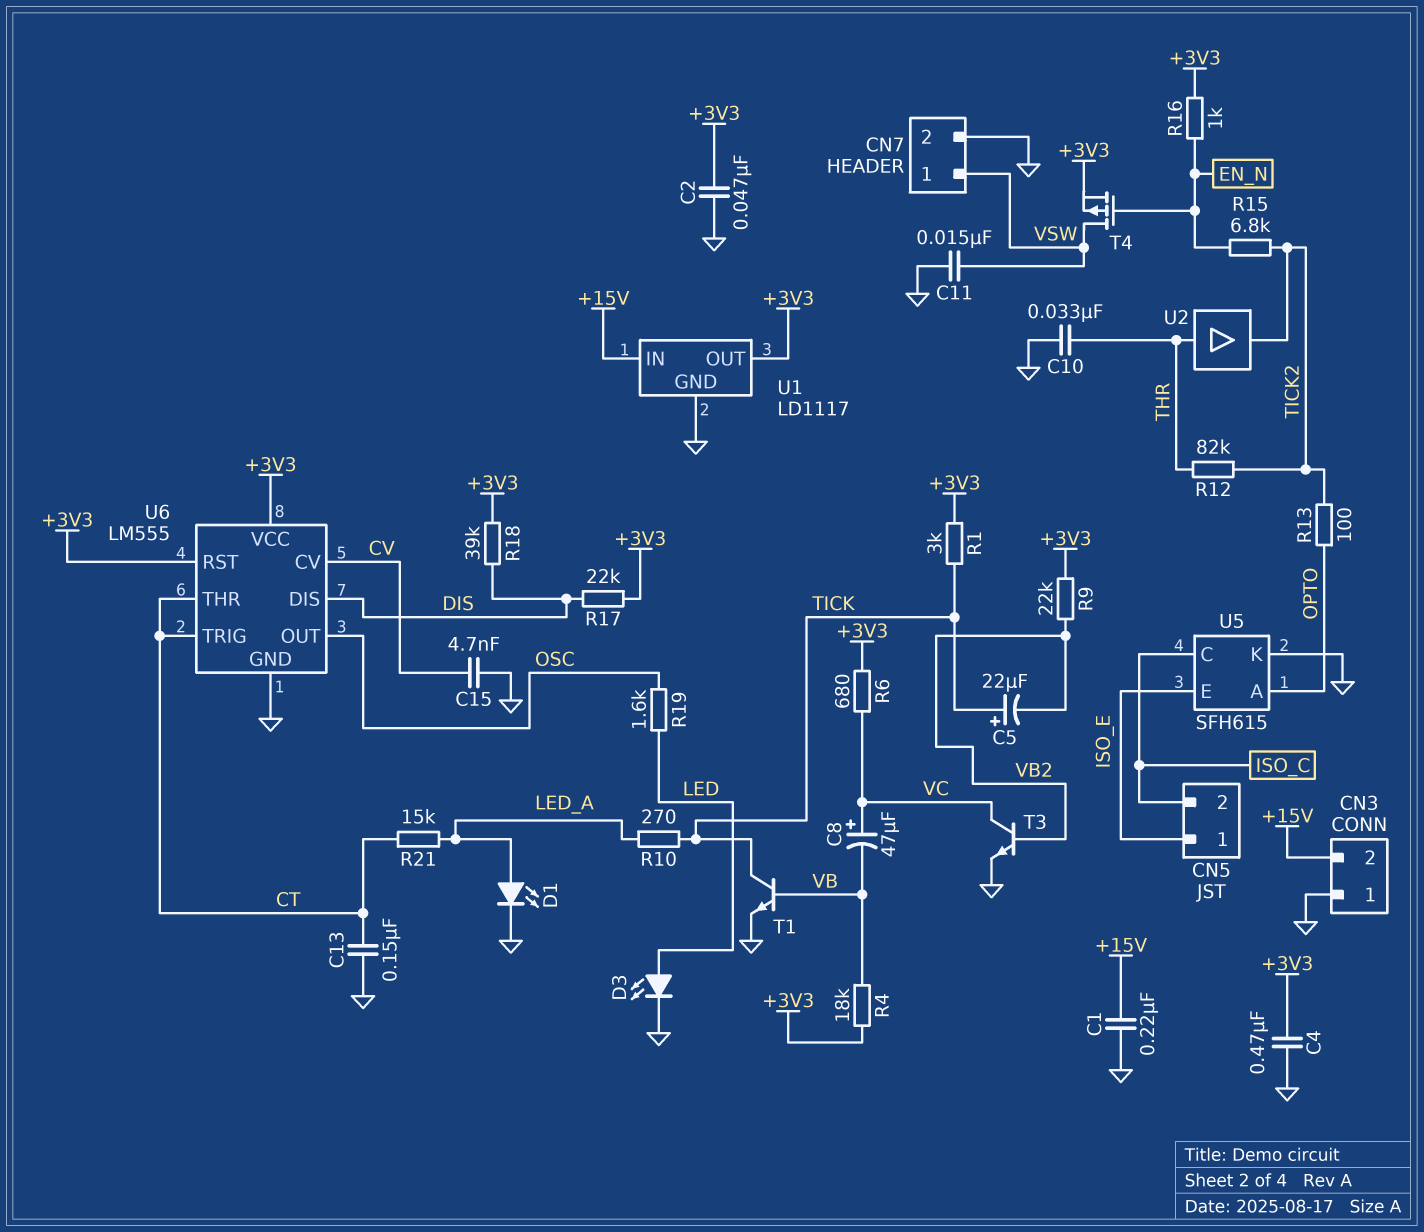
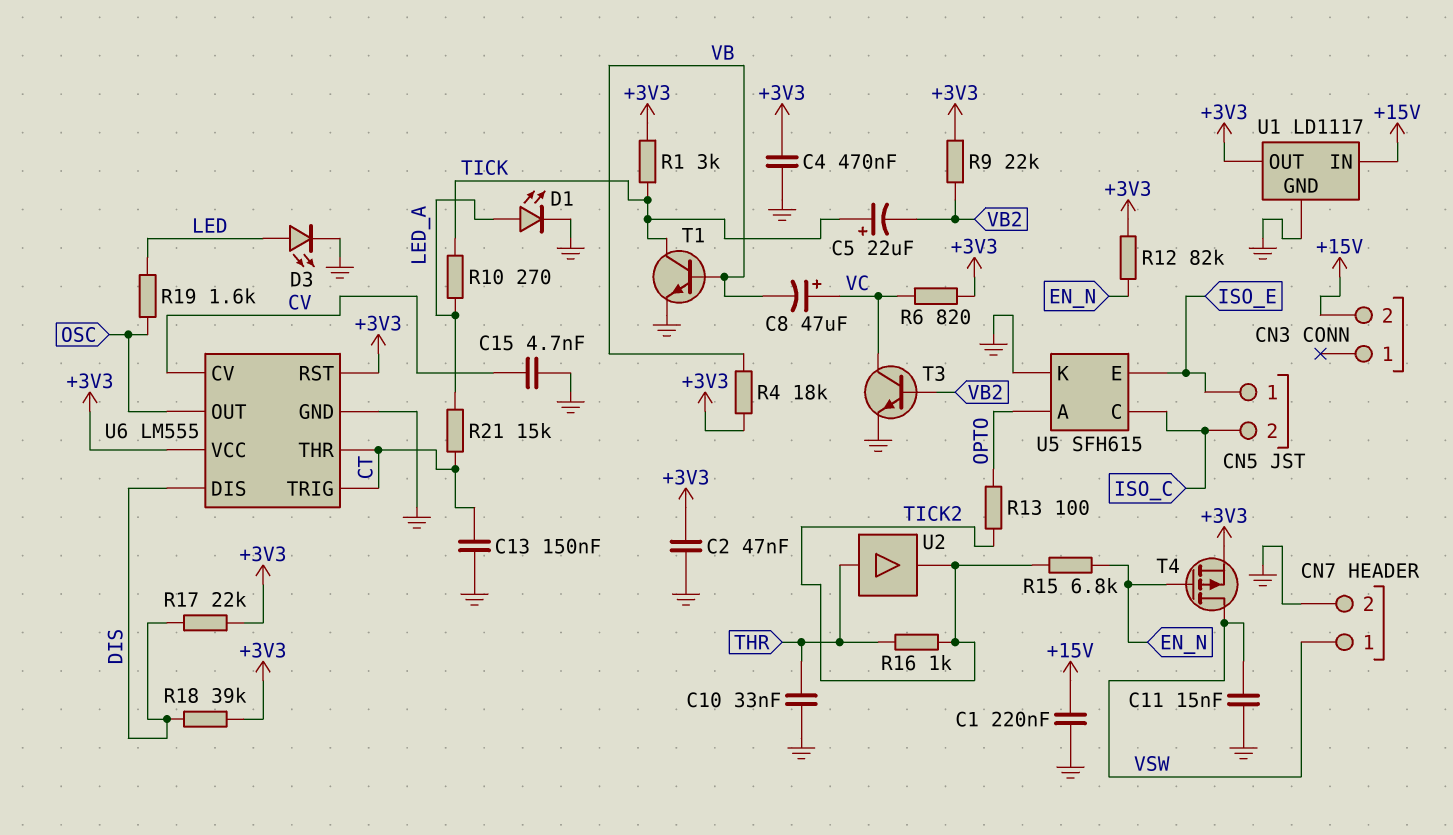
CN3 pin 1: GND -> none
R6: 680 (+3V3, VC) -> 820 (+3V3, VC)
R12: 82k (THR, TICK2) -> 82k (+3V3, EN_N)
R16: 1k (+3V3, EN_N) -> 1k (THR, TICK2)

